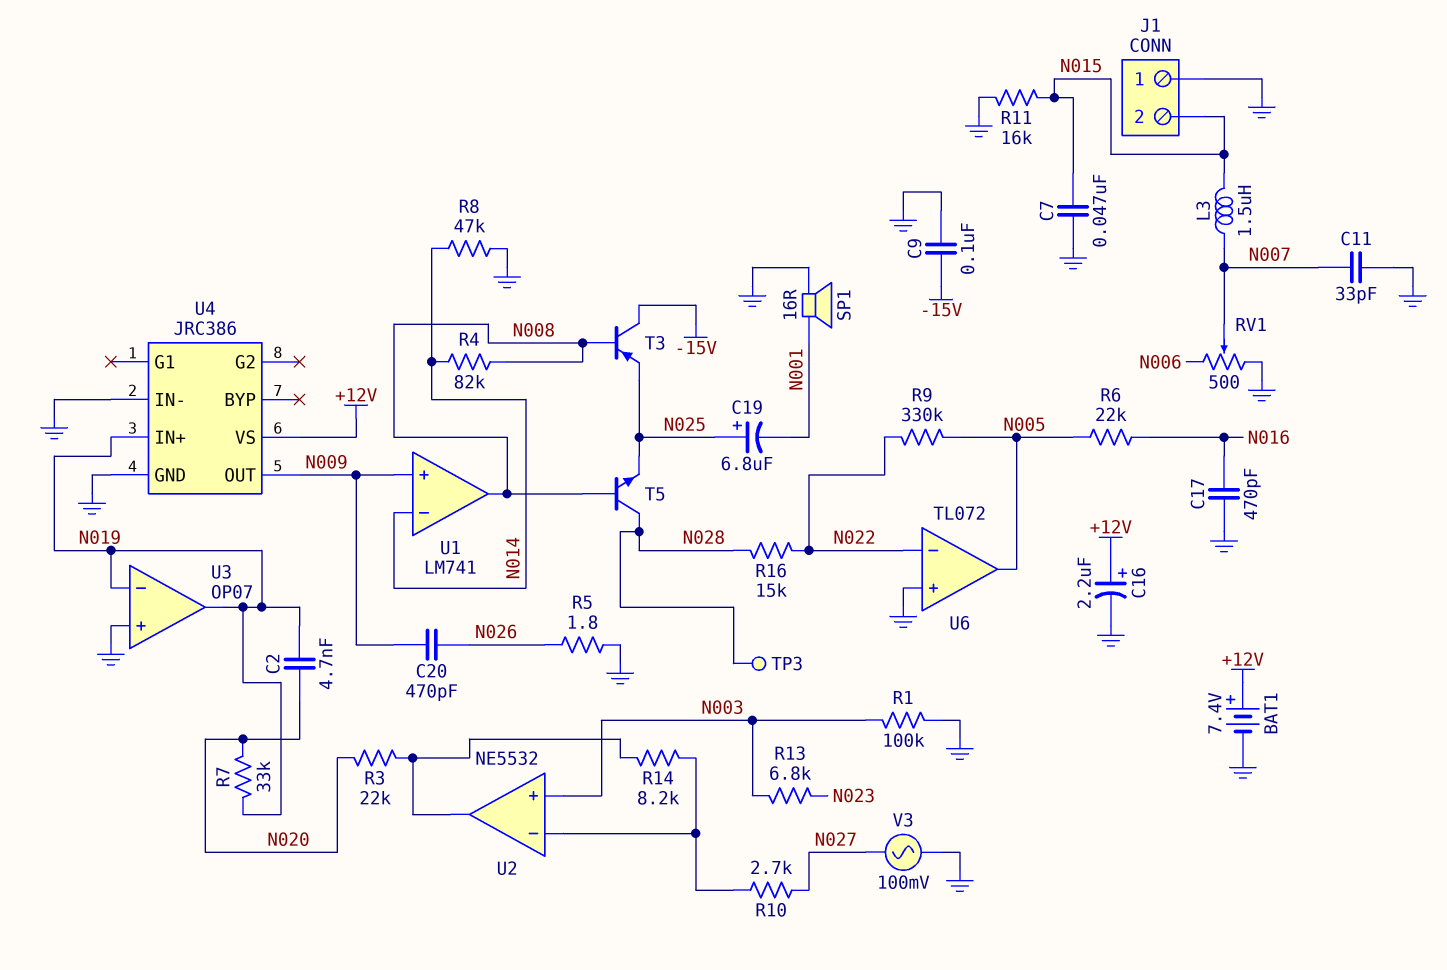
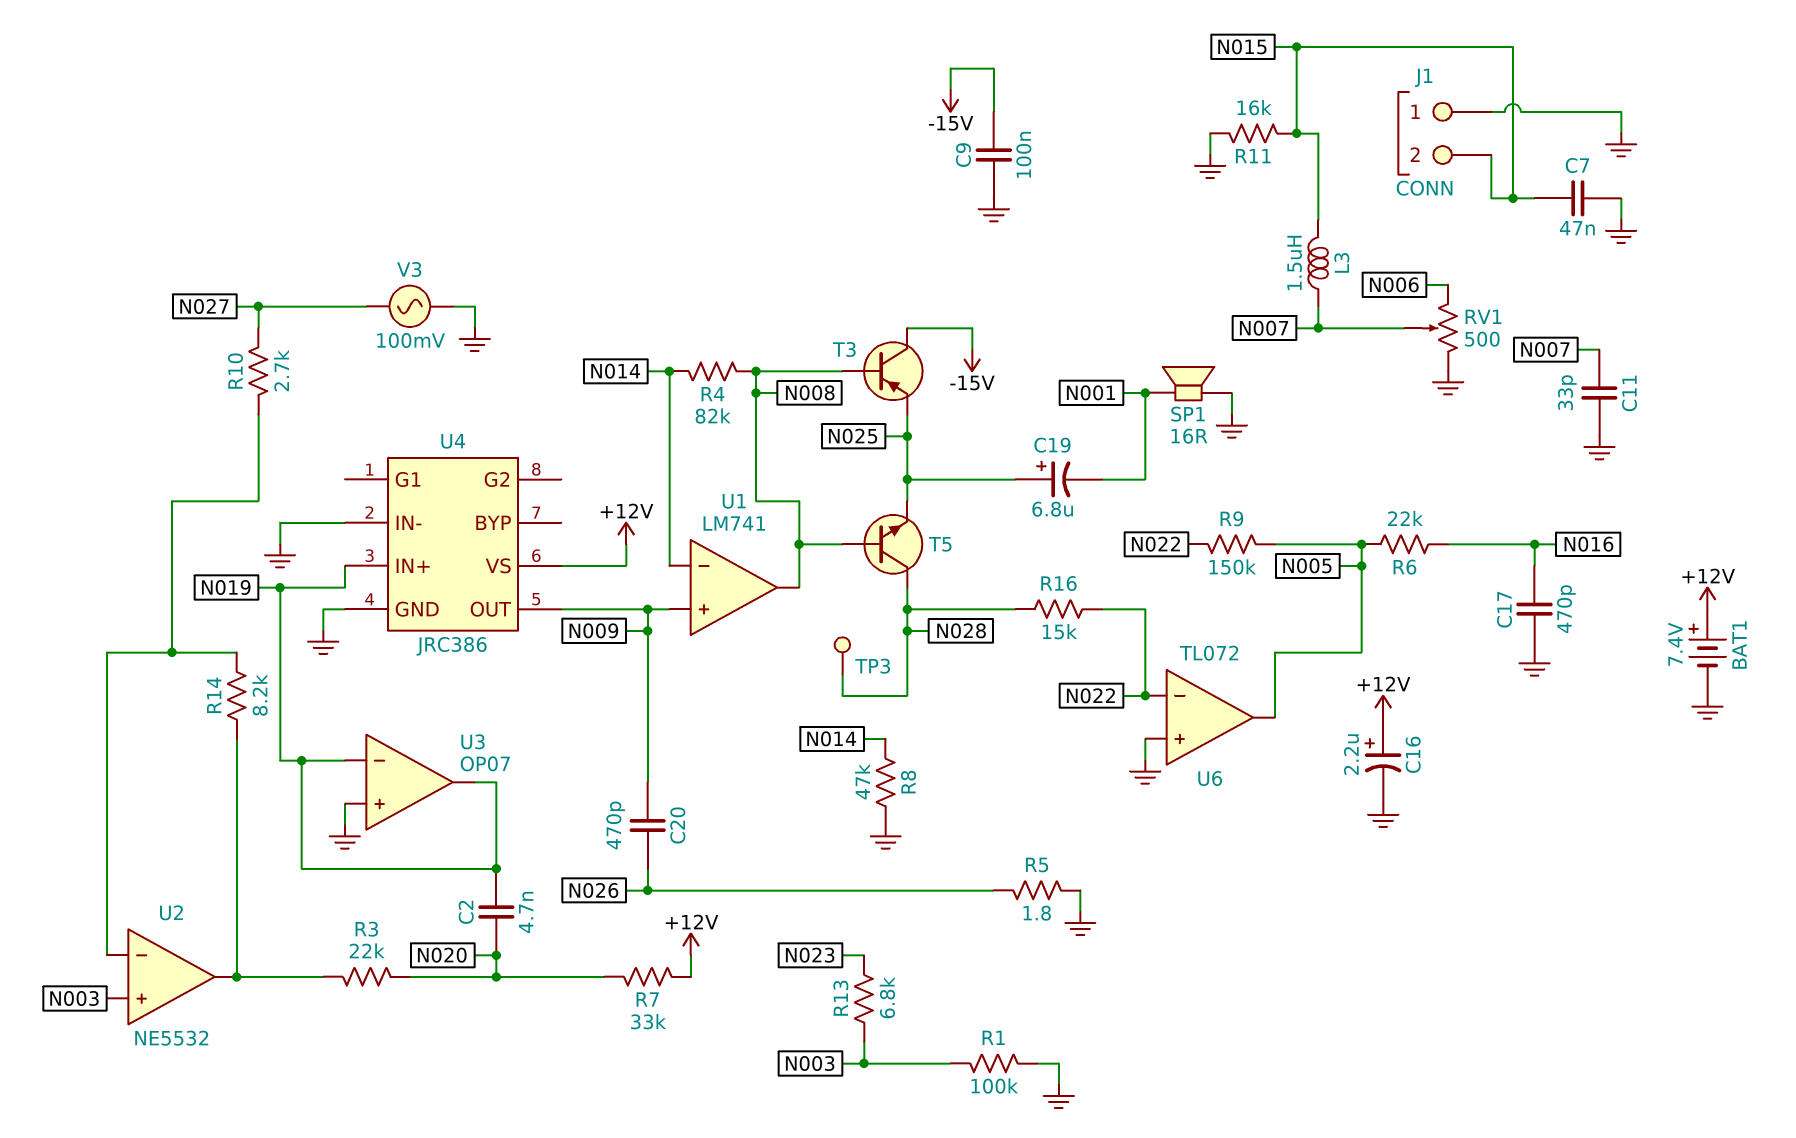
R7: 33k (N019, N020) -> 33k (+12V, N020)
R9: 330k (N005, N022) -> 150k (N005, N022)

